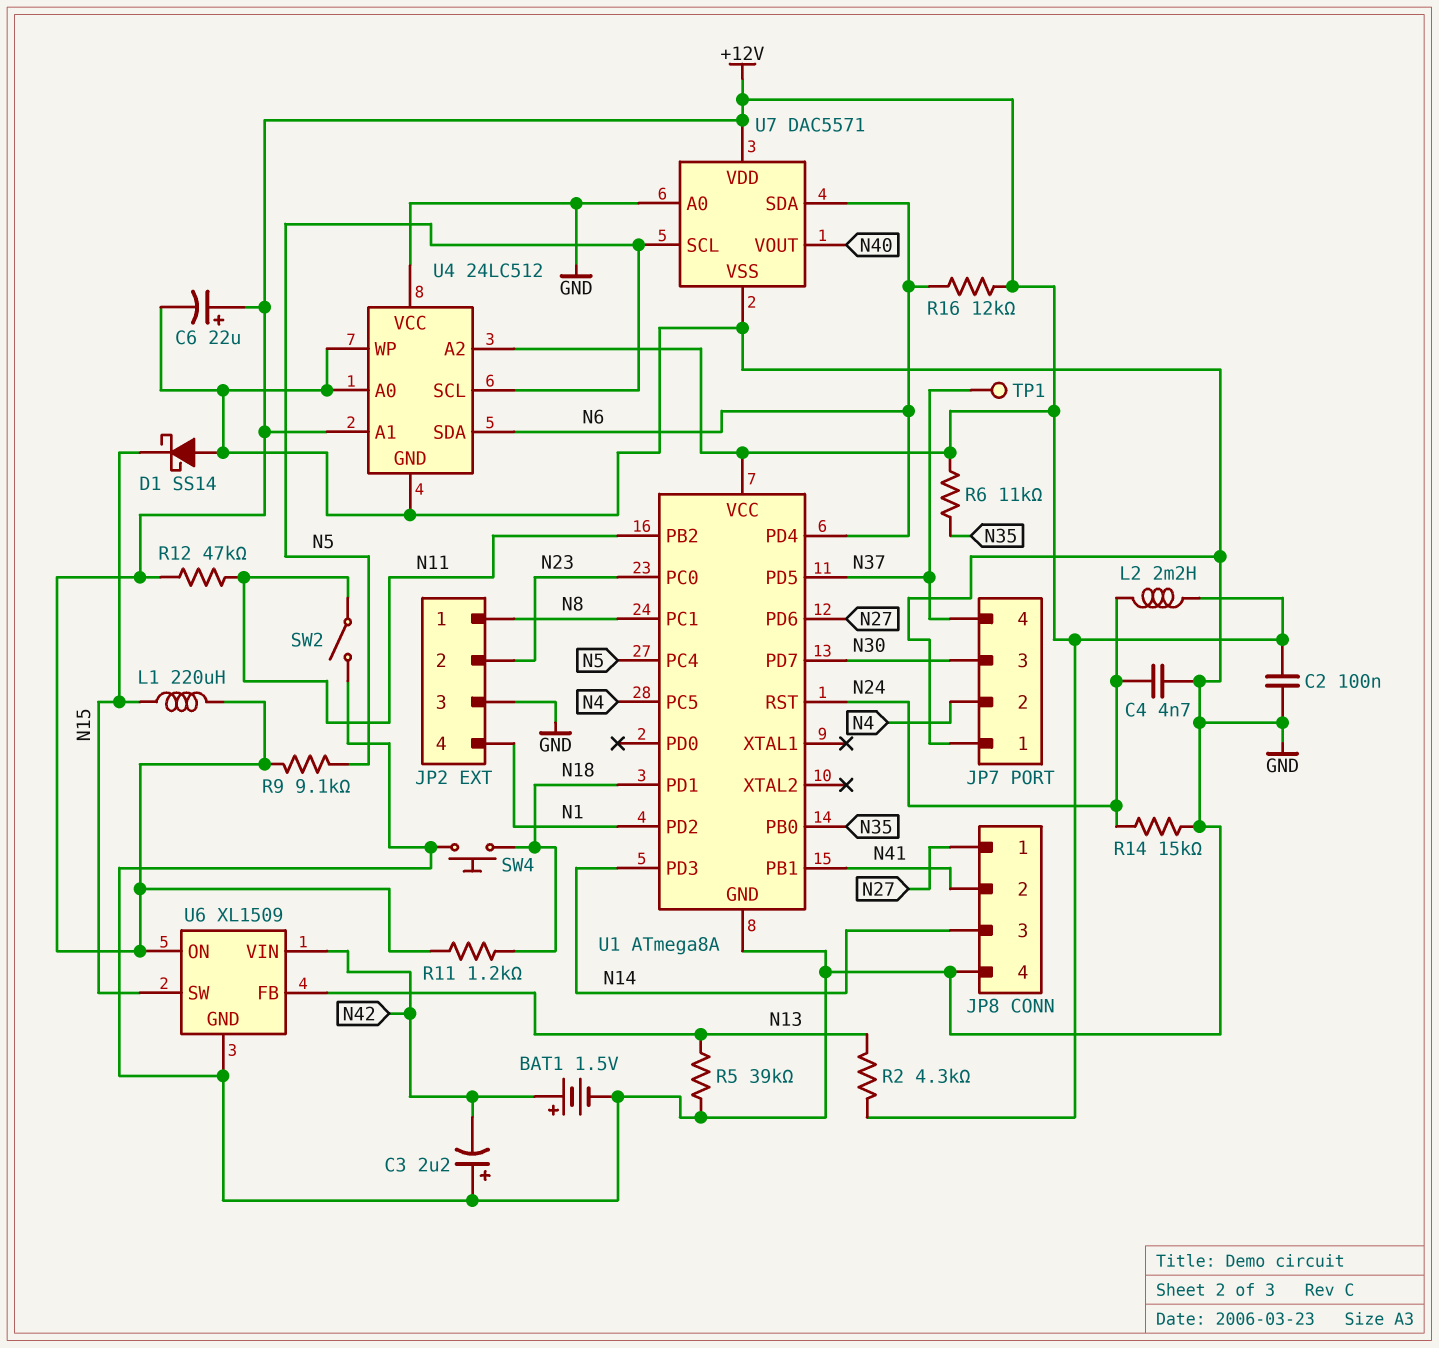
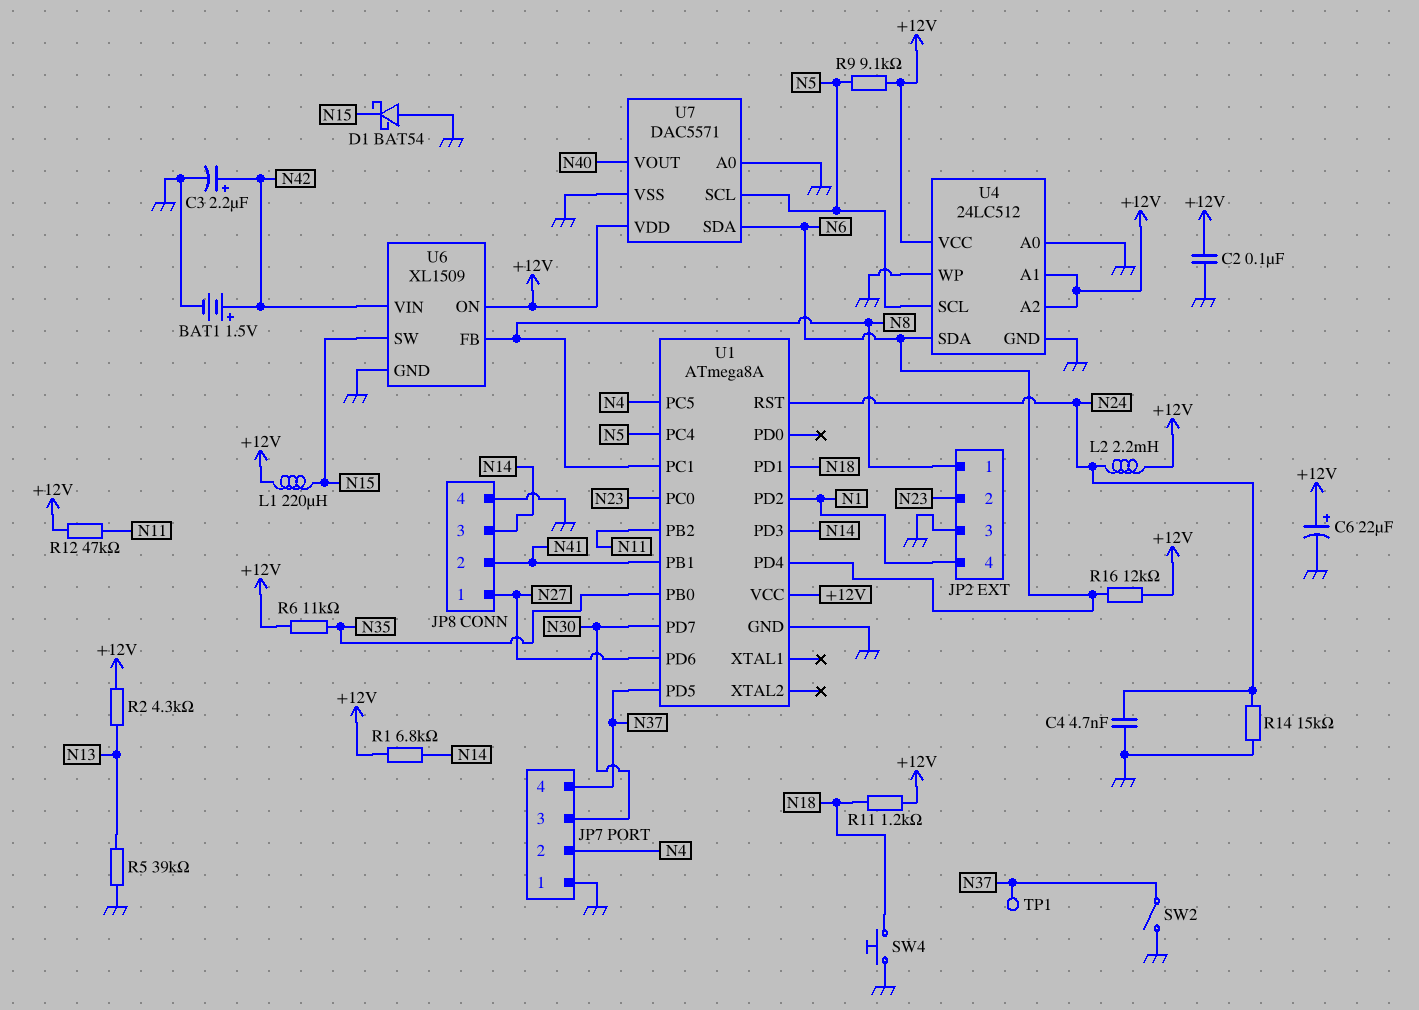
C3: 2.2uF (plus GND, minus N42) -> 2.2uF (plus N42, minus GND)
D1: schottky SS14 (A GND, K N15) -> schottky BAT54 (A GND, K N15)
R1: none -> 6.8k (+12V, N14)
SW2: switch (GND, N11) -> switch (GND, N37)
U4 pin VCC: GND -> +12V
U6 pin FB: N13 -> N8

